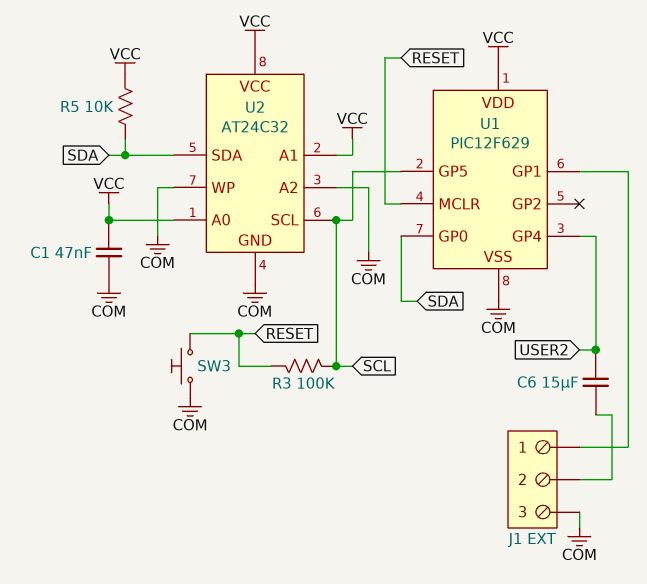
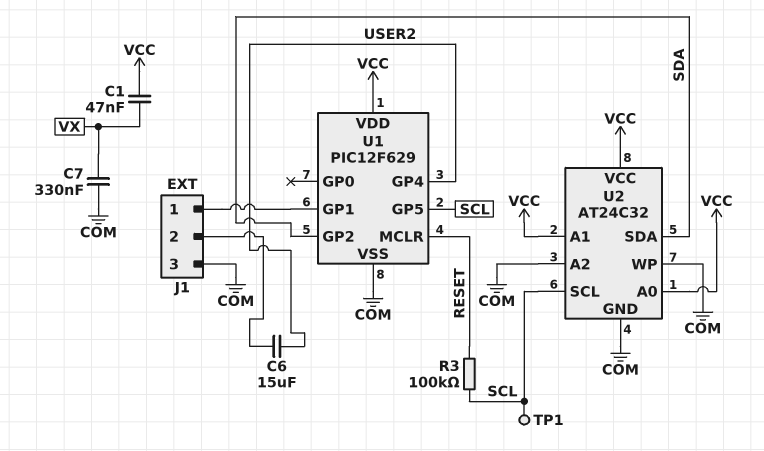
C1: 47nF (COM, VCC) -> 47nF (VCC, VX)
C7: none -> 330nF (COM, VX)
R5: 10k (SDA, VCC) -> none
SW3: button (COM, RESET) -> none
TP1: none -> test point (SCL)
U1 pin GP0: SDA -> none
U1 pin GP2: none -> SDA

